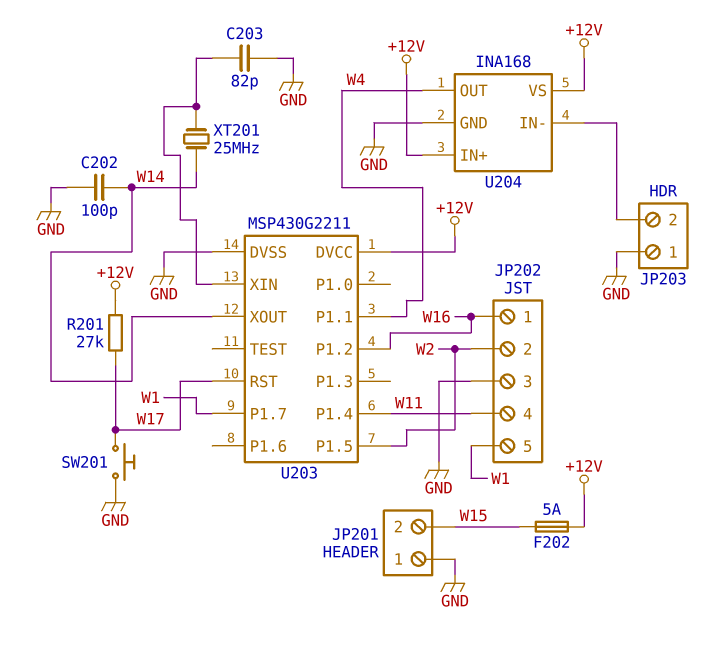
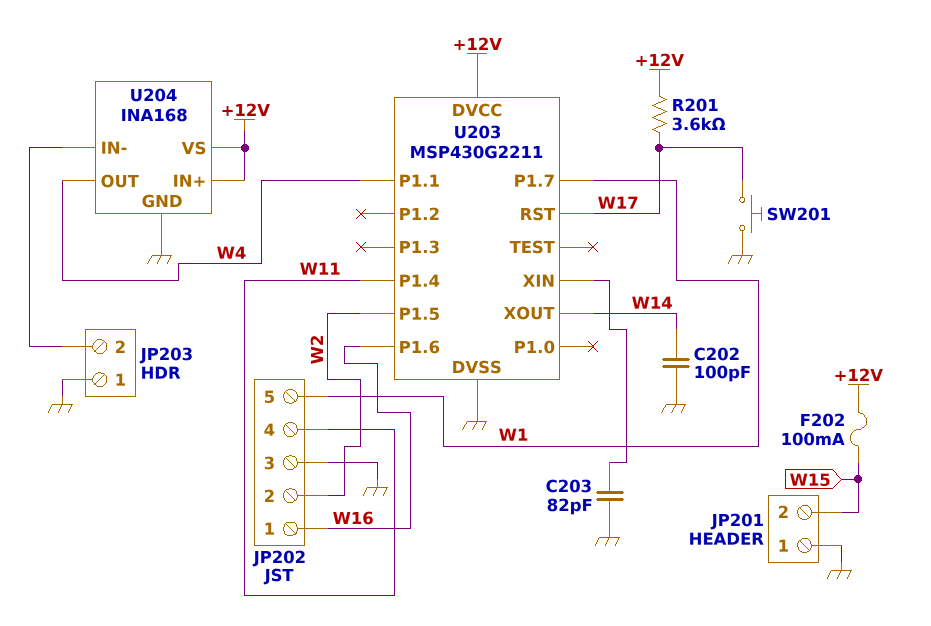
F202: 5A (+12V, W15) -> 100mA (+12V, W15)
R201: 27k (+12V, W17) -> 3.6k (+12V, W17)
U203 pin P1.2: W16 -> none
U203 pin P1.6: none -> W16
XT201: 25MHz (U203/XIN, W14) -> none

